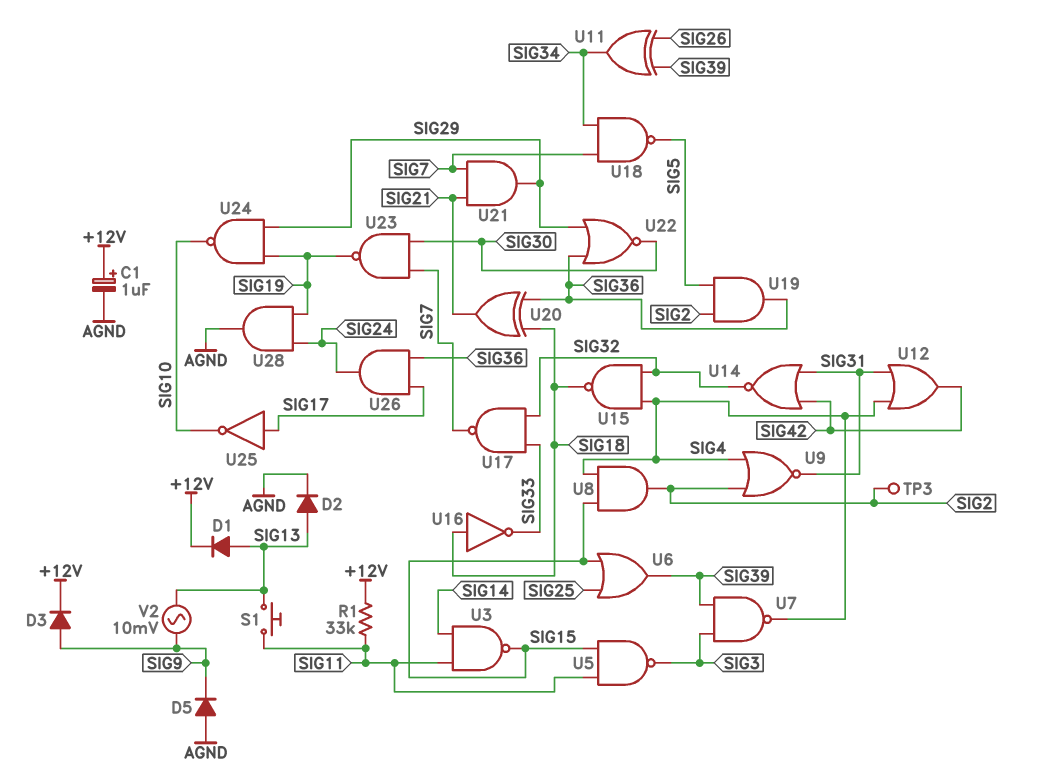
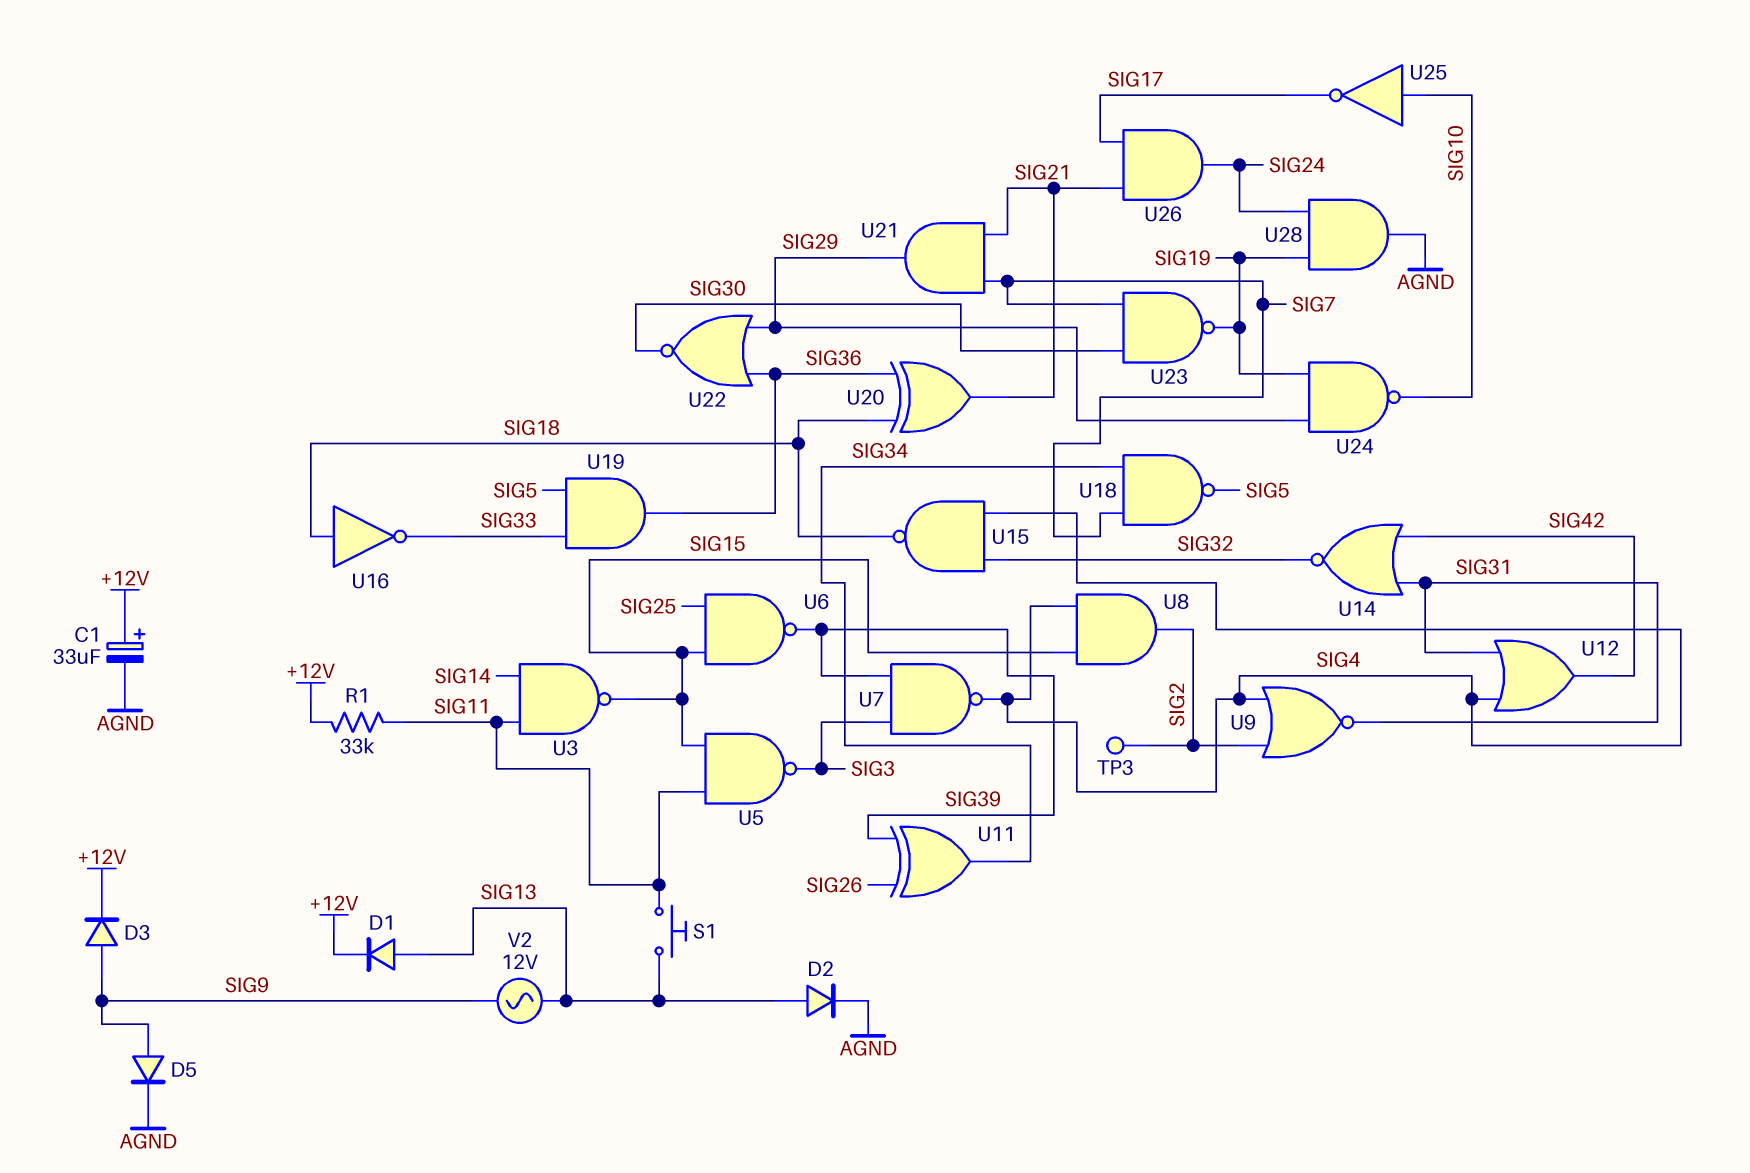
C1: 1uF (plus +12V, minus AGND) -> 33uF (plus +12V, minus AGND)
D5: diode (A AGND, K SIG9) -> diode (A SIG9, K AGND)
U6: OR (in SIG15, in SIG25, out SIG39) -> NAND (in SIG15, in SIG25, out SIG39)
U17: NAND (in SIG32, in SIG33, out SIG7) -> none
U19: AND (in SIG2, in SIG5, out SIG36) -> AND (in SIG5, in SIG33, out SIG36)
U25: NOT (in SIG17, out SIG10) -> NOT (in SIG10, out SIG17)
U26: AND (in SIG17, in SIG36, out SIG24) -> AND (in SIG17, in SIG21, out SIG24)
V2: AC 10mV (SIG9, SIG13) -> AC 12V (SIG9, SIG13)

